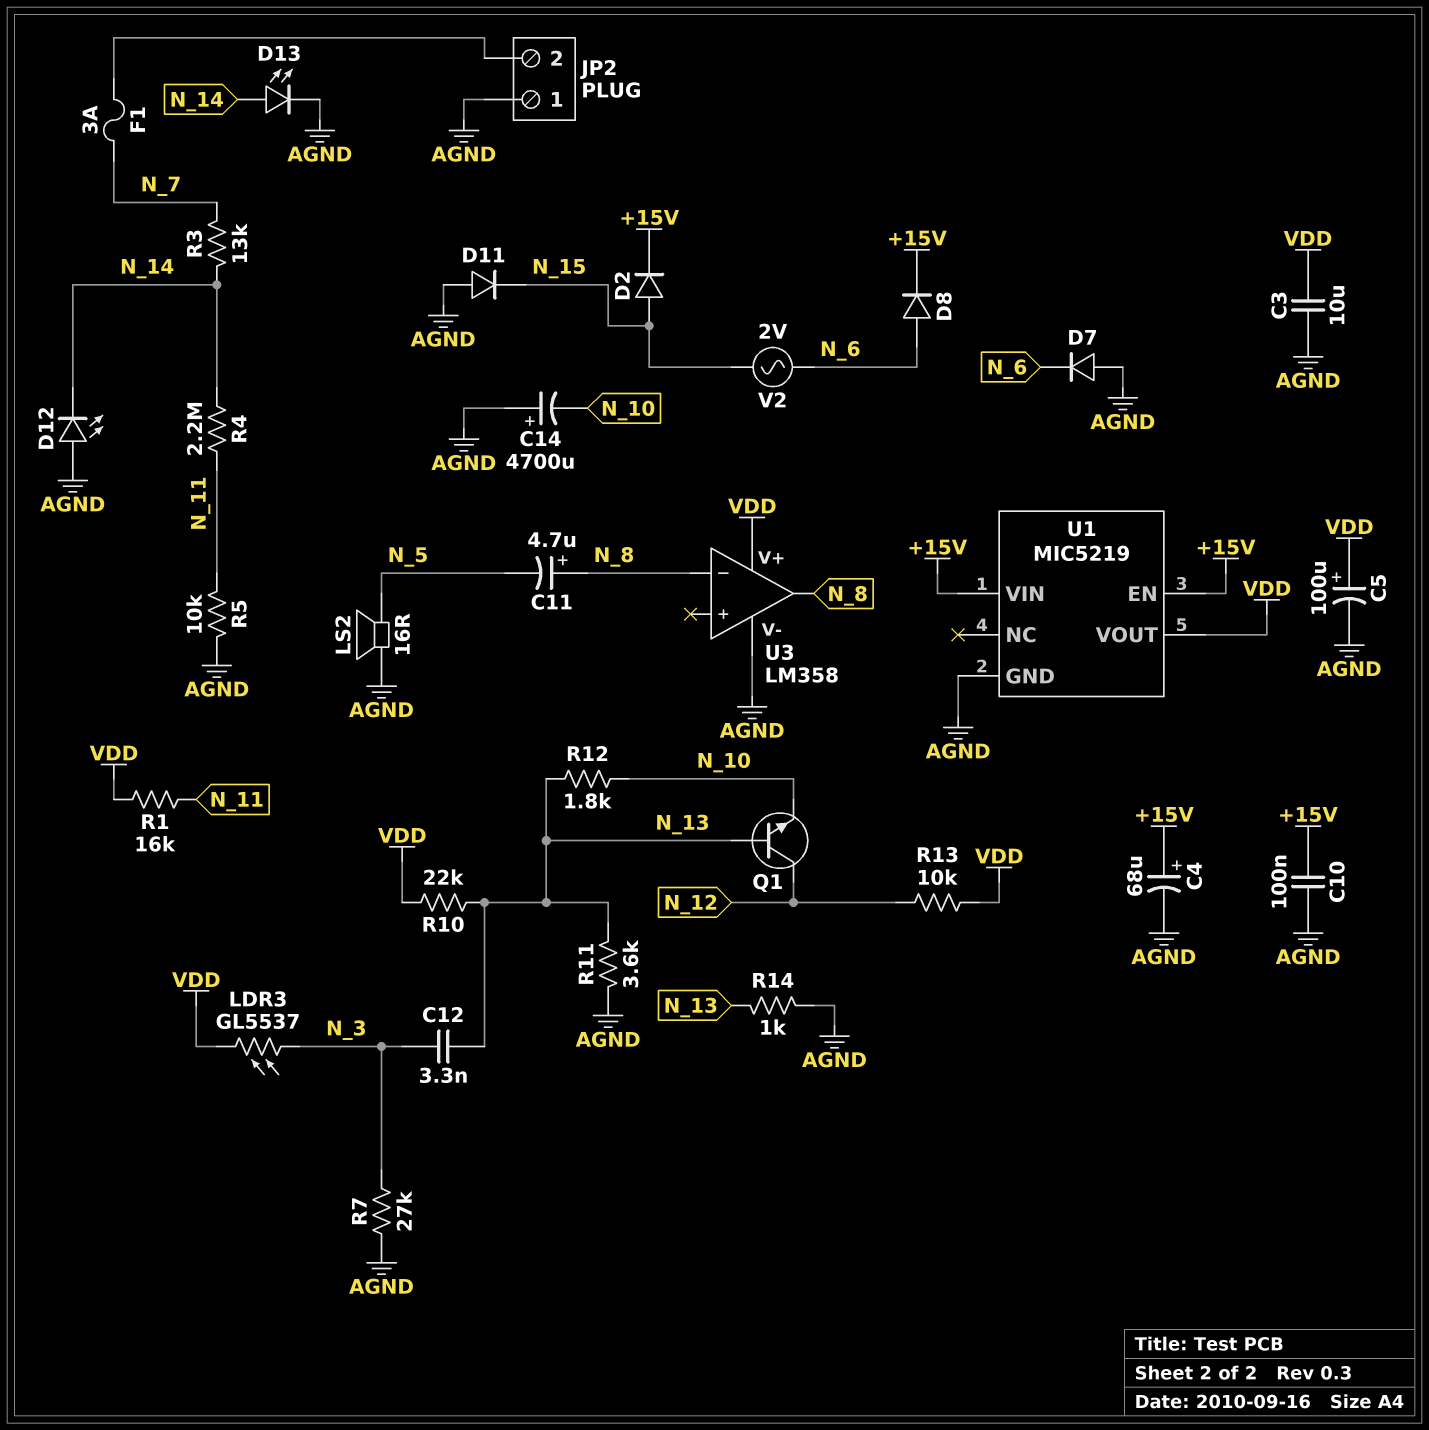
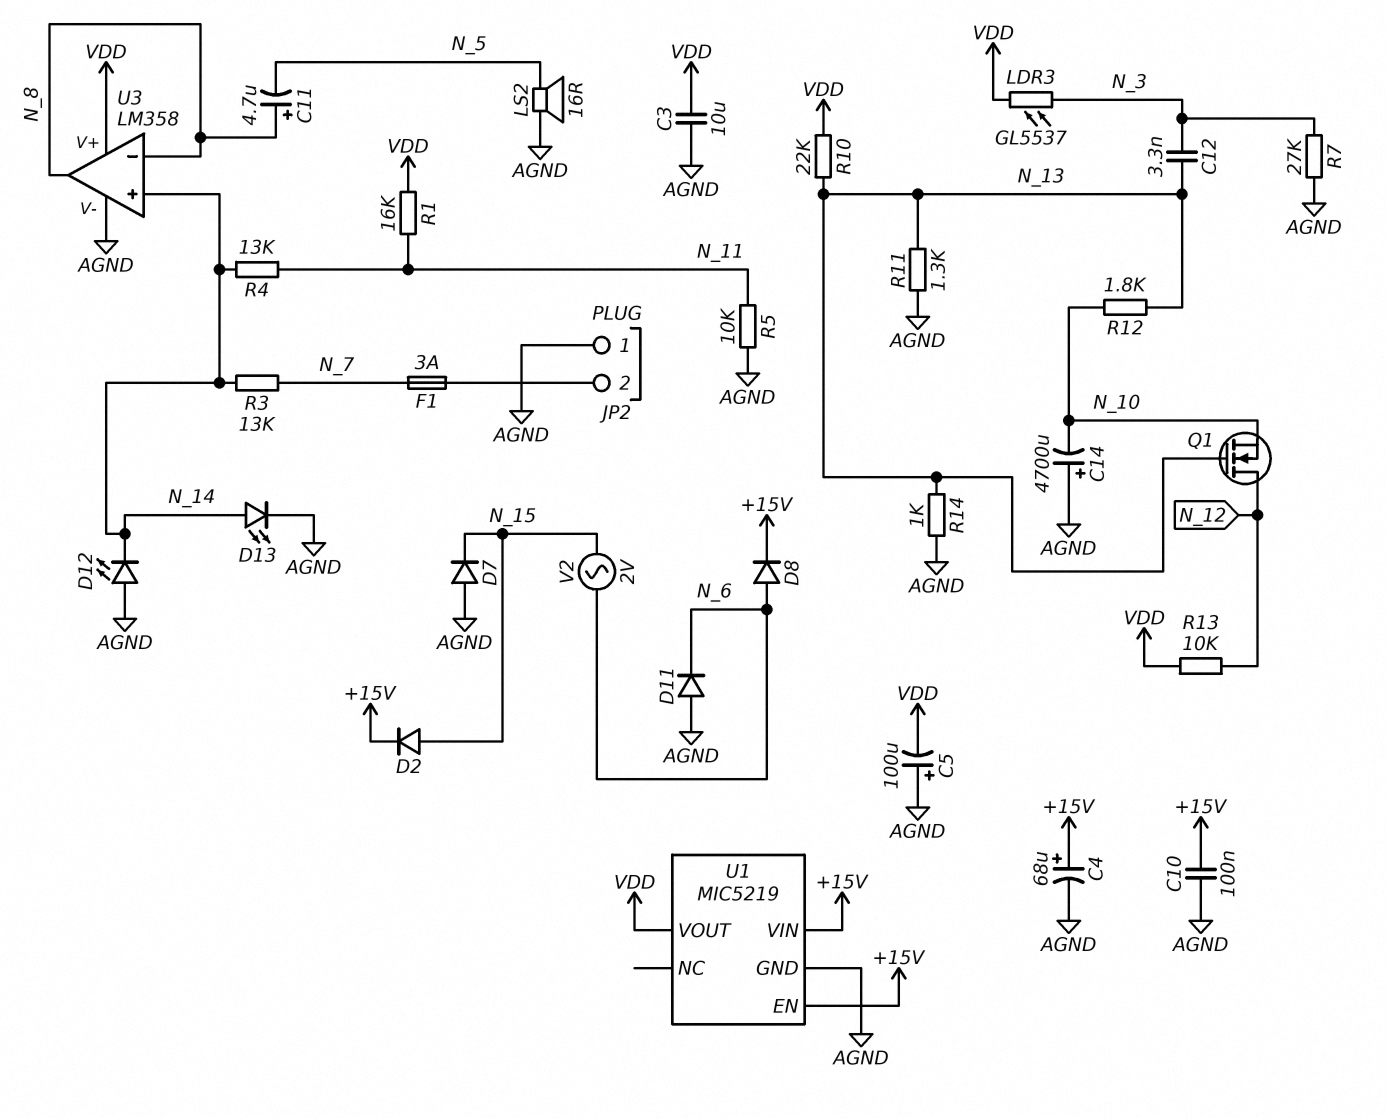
C5: 100uF (plus VDD, minus AGND) -> 100uF (plus AGND, minus VDD)
D7: diode (A AGND, K N_6) -> diode (A AGND, K N_15)
D11: diode (A AGND, K N_15) -> diode (A AGND, K N_6)
Q1: NPN (B N_13, C N_12, E N_10) -> NMOS (G N_13, D N_12, S N_10)
R4: 2.2M (N_11, N_14) -> 13k (N_11, N_14)
R11: 3.6k (AGND, N_13) -> 1.3k (AGND, N_13)
U3 pin in+: none -> N_14

